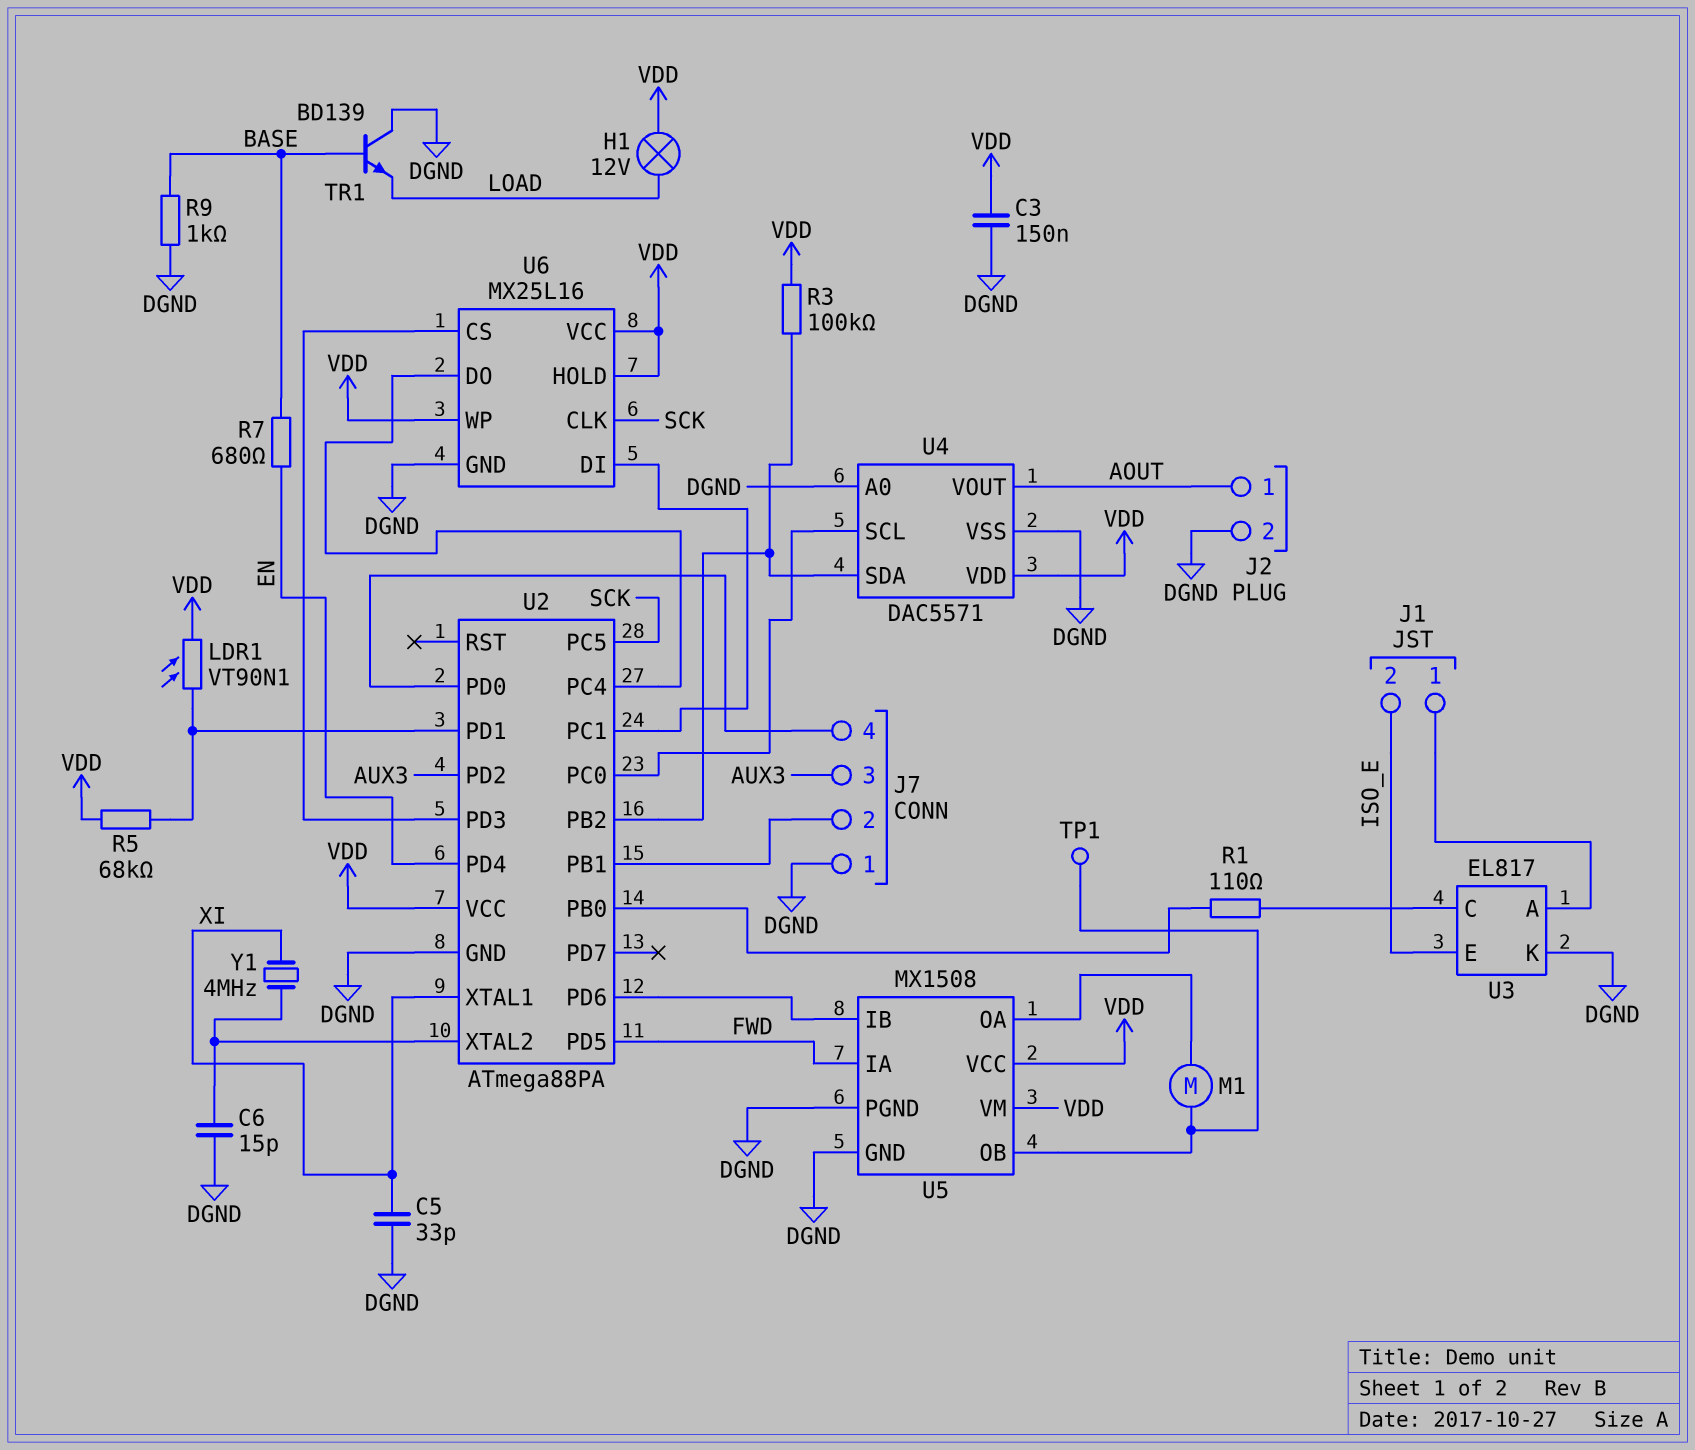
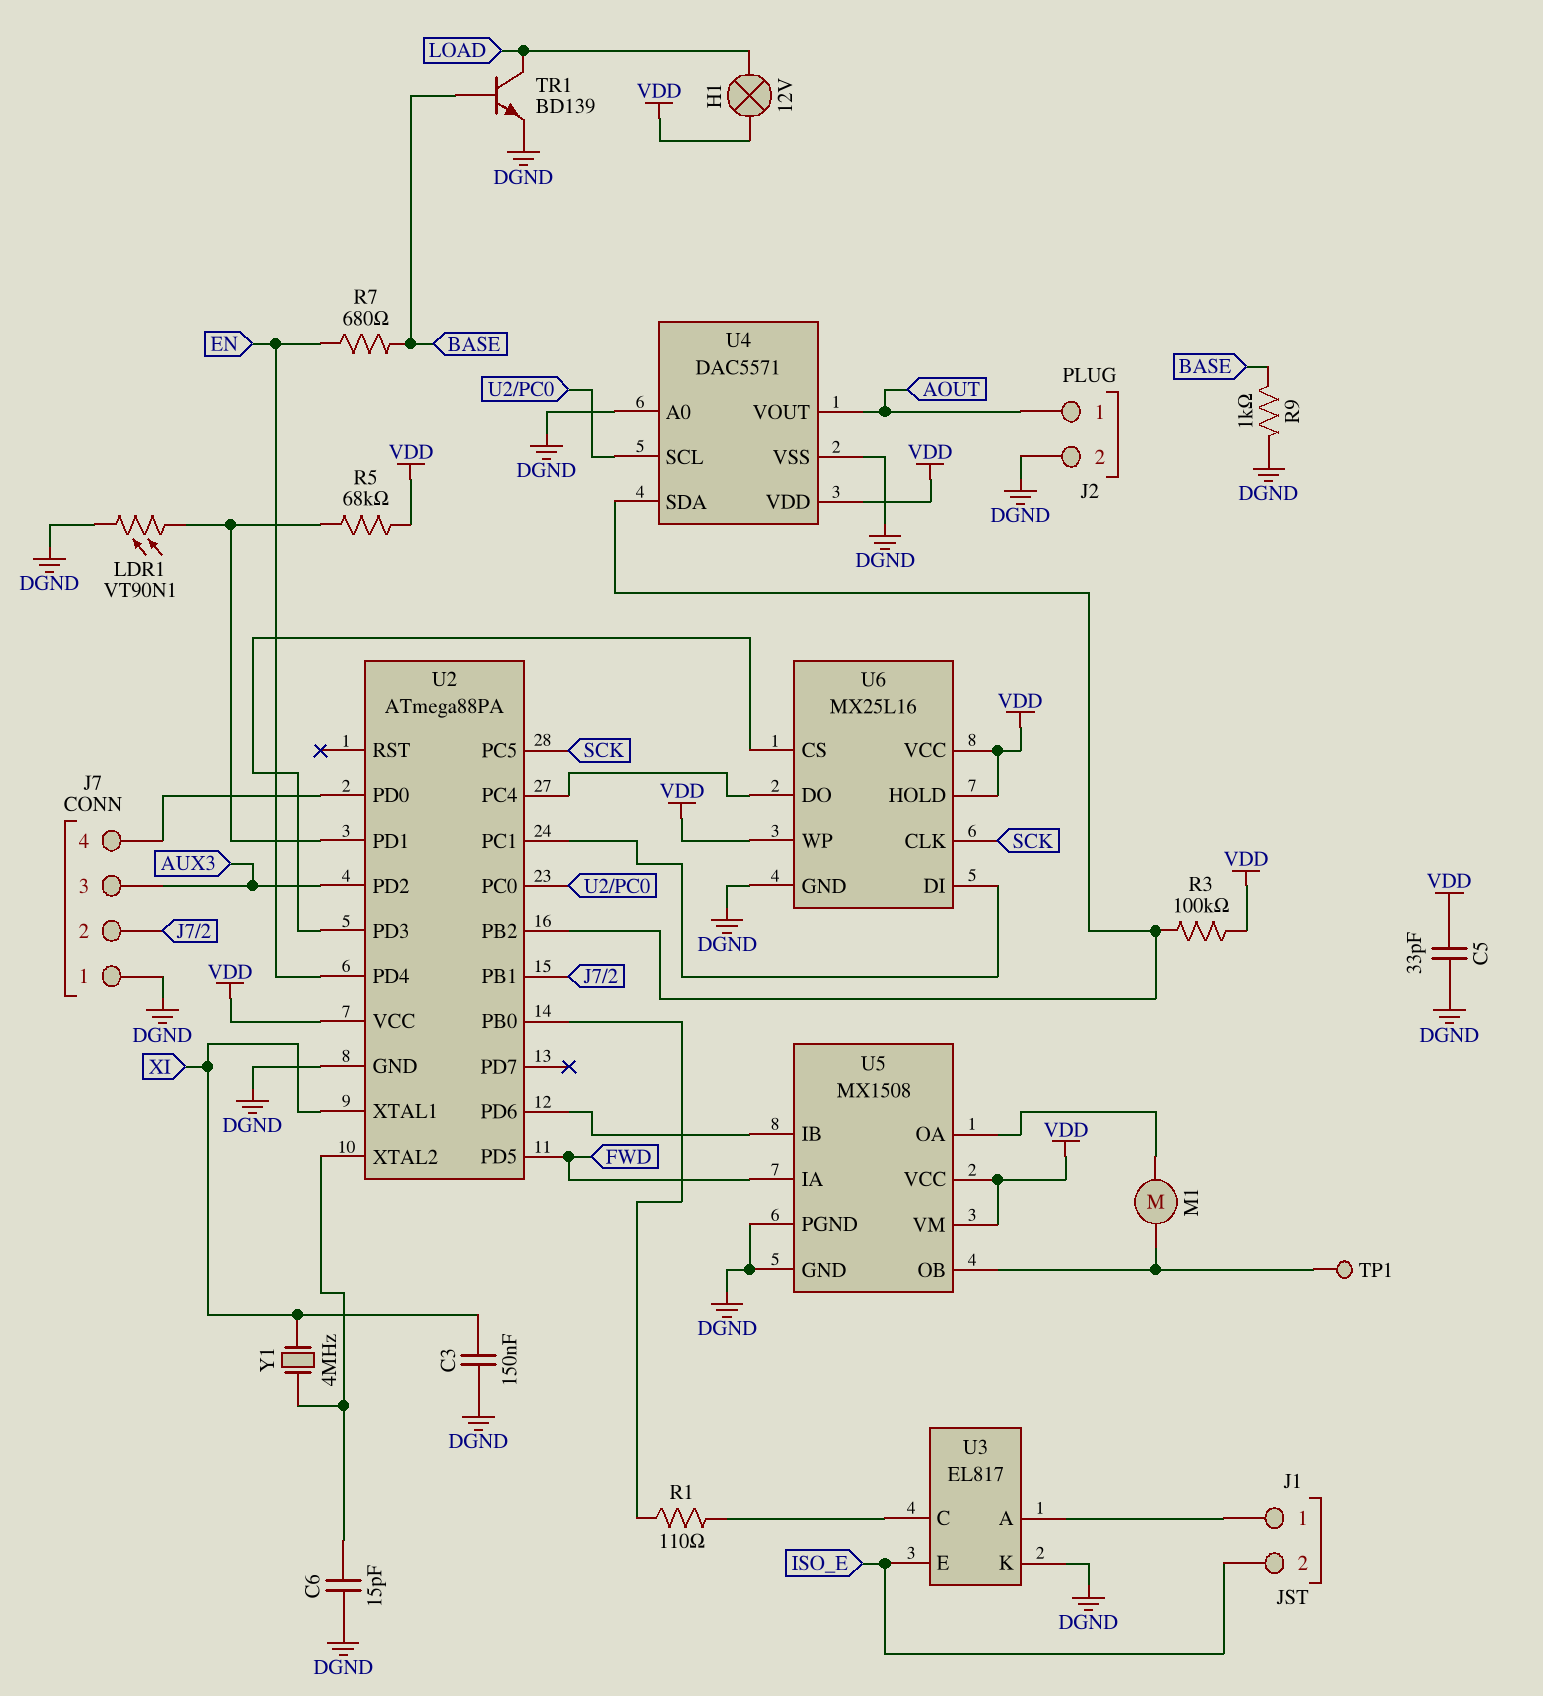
C3: 150nF (DGND, VDD) -> 150nF (DGND, XI)
C5: 33pF (DGND, XI) -> 33pF (DGND, VDD)
LDR1: VT90N1 (U2/PD1, VDD) -> VT90N1 (DGND, U2/PD1)
TR1: NPN BD139 (B BASE, C DGND, E LOAD) -> NPN BD139 (B BASE, C LOAD, E DGND)

